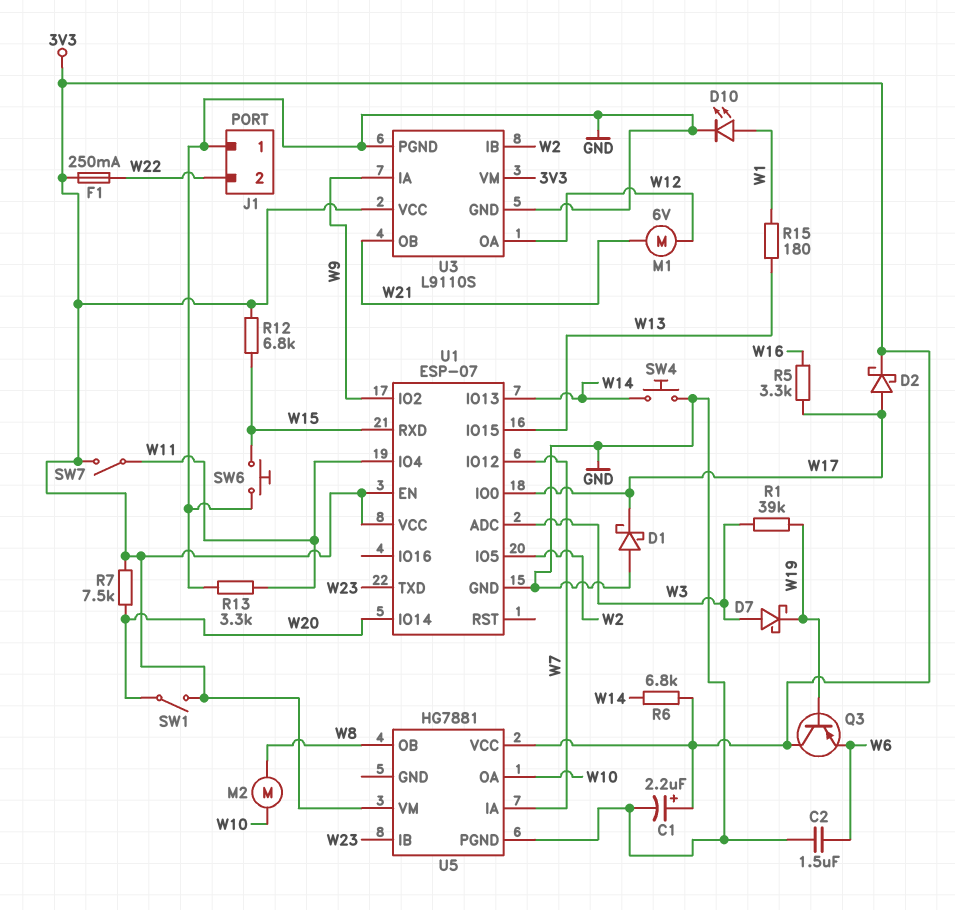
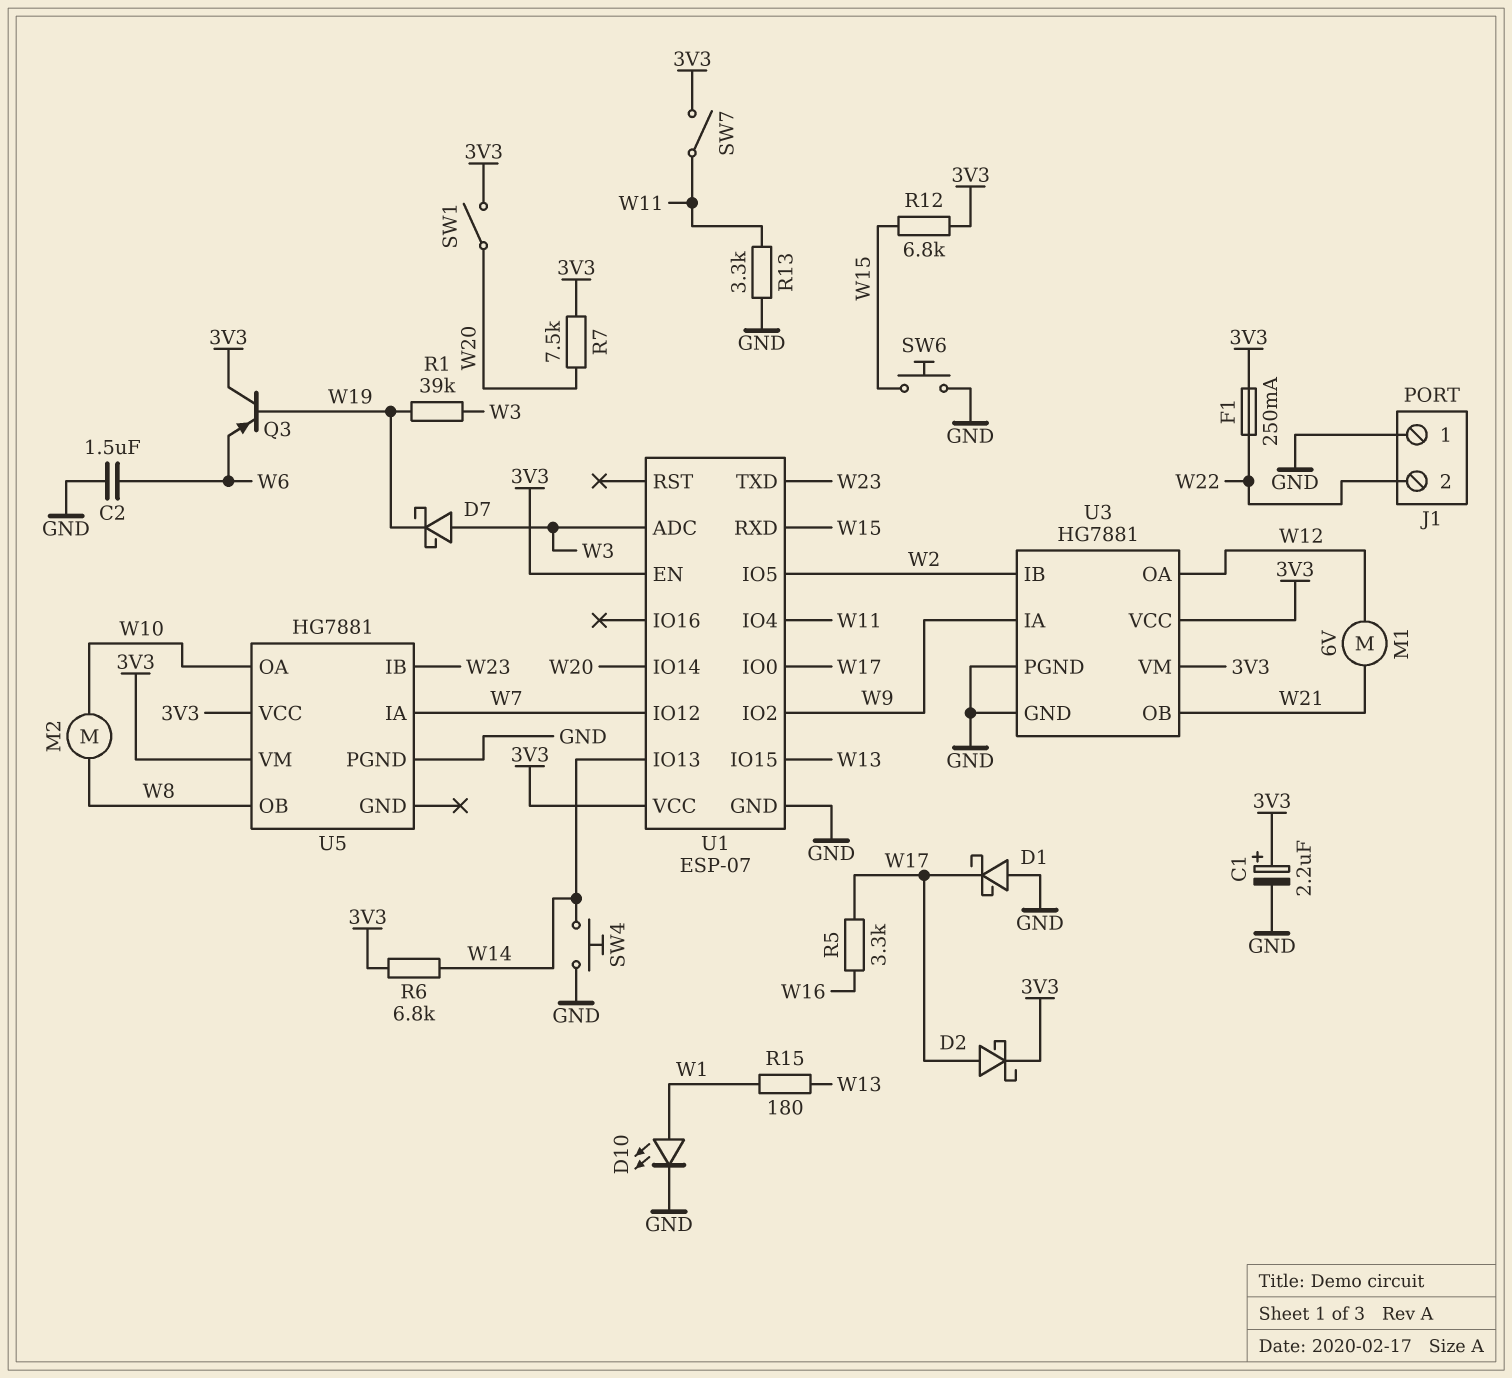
U3: L9110S -> HG7881

